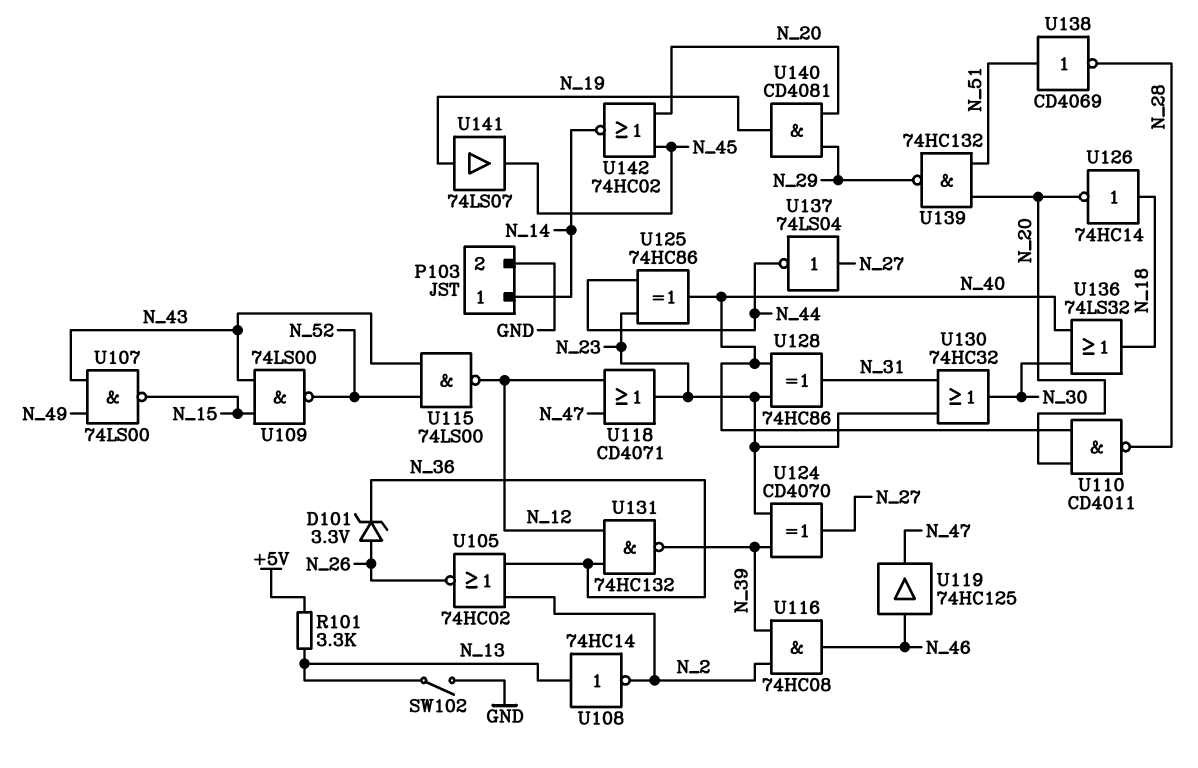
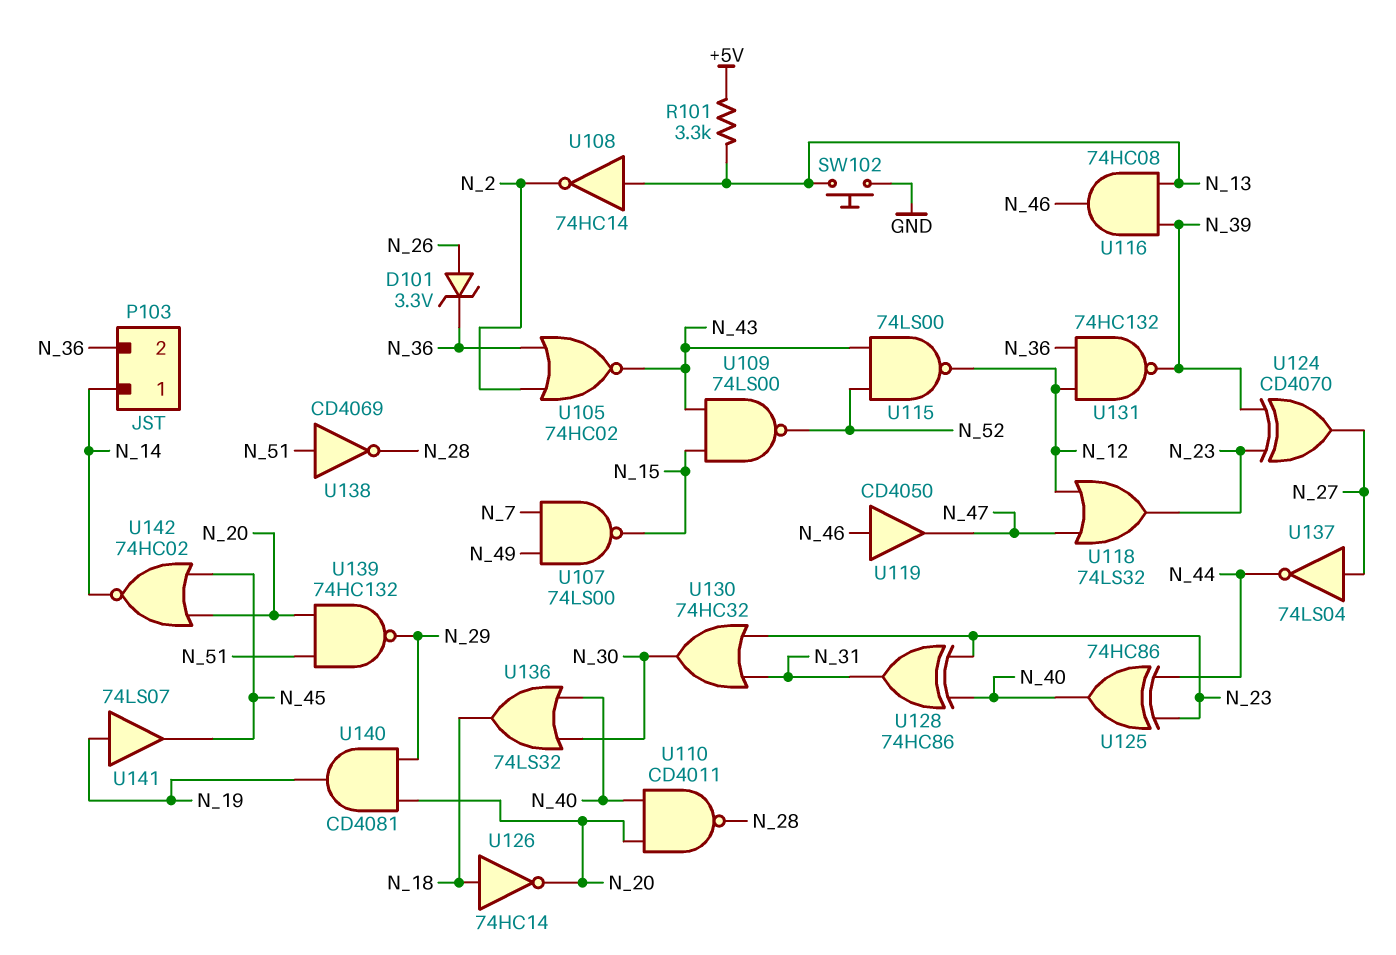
P103 pin 2: GND -> N_36
SW102: switch (GND, N_13) -> button (GND, N_13)
U105: NOR 74HC02 (in N_2, in N_36, out N_26) -> NOR 74HC02 (in N_2, in N_36, out N_43)
U107: NAND 74LS00 (in N_43, in N_49, out N_15) -> NAND 74LS00 (in N_7, in N_49, out N_15)
U116: AND 74HC08 (in N_2, in N_39, out N_46) -> AND 74HC08 (in N_13, in N_39, out N_46)
U118: OR CD4071 (in N_12, in N_47, out N_23) -> OR 74LS32 (in N_12, in N_47, out N_23)
U119: buffer 74HC125 (in N_46, out N_47) -> buffer CD4050 (in N_46, out N_47)

